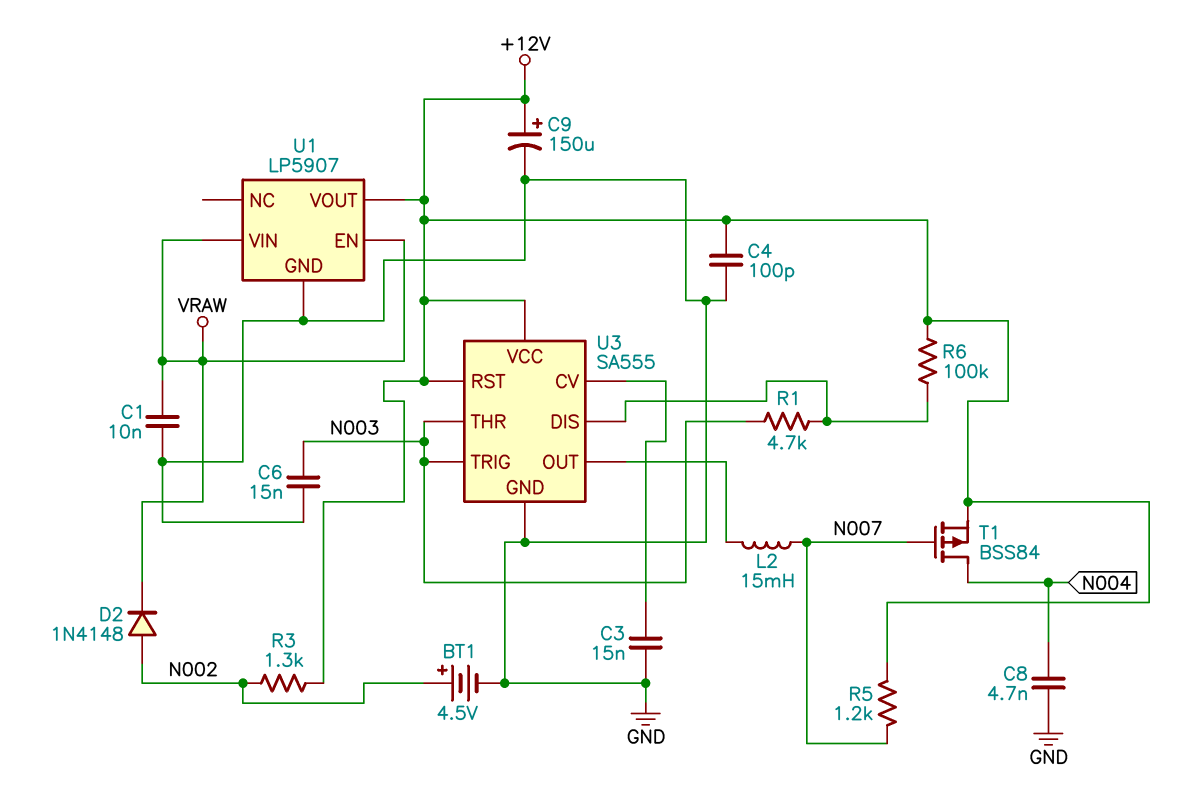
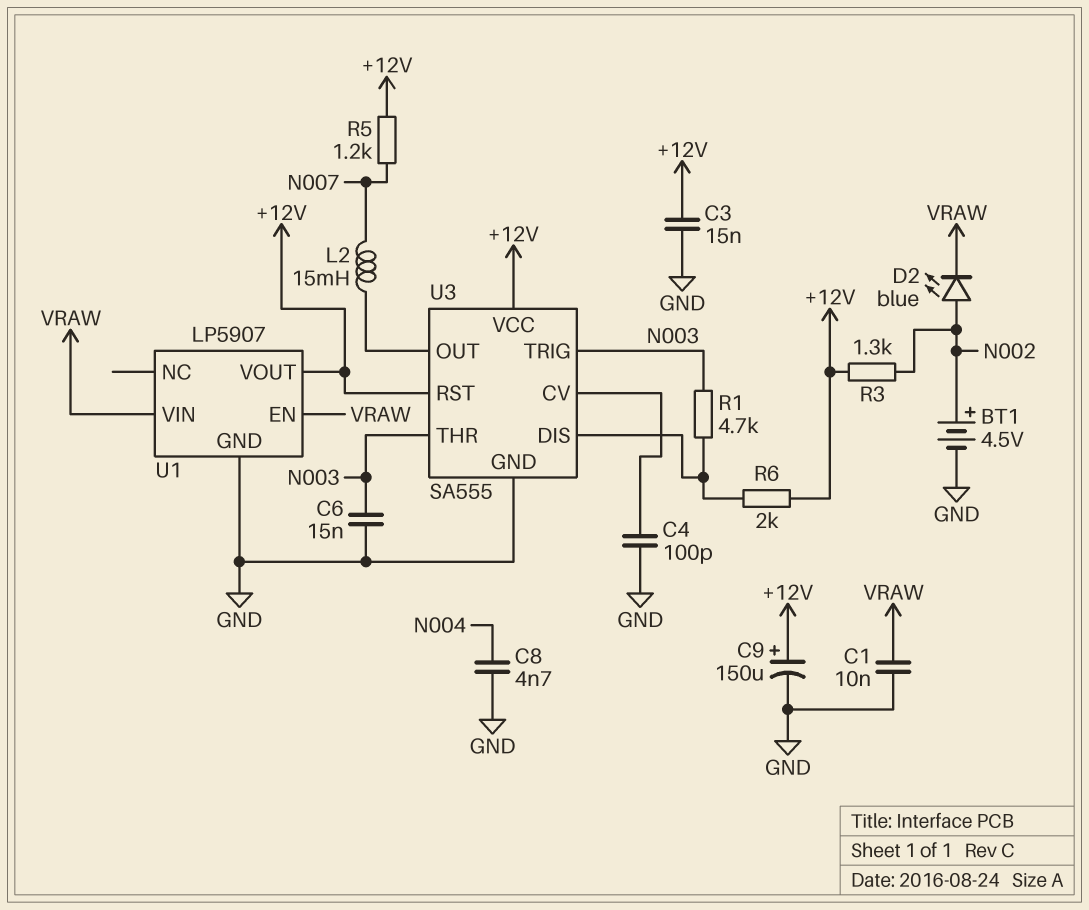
C3: 15nF (GND, U3/CV) -> 15nF (+12V, GND)
C4: 100pF (+12V, GND) -> 100pF (GND, U3/CV)
D2: diode 1N4148 (A N002, K VRAW) -> LED blue (A N002, K VRAW)
R6: 100k (+12V, U3/DIS) -> 2k (+12V, U3/DIS)
T1: PMOS BSS84 (G N007, D N004, S +12V) -> none

